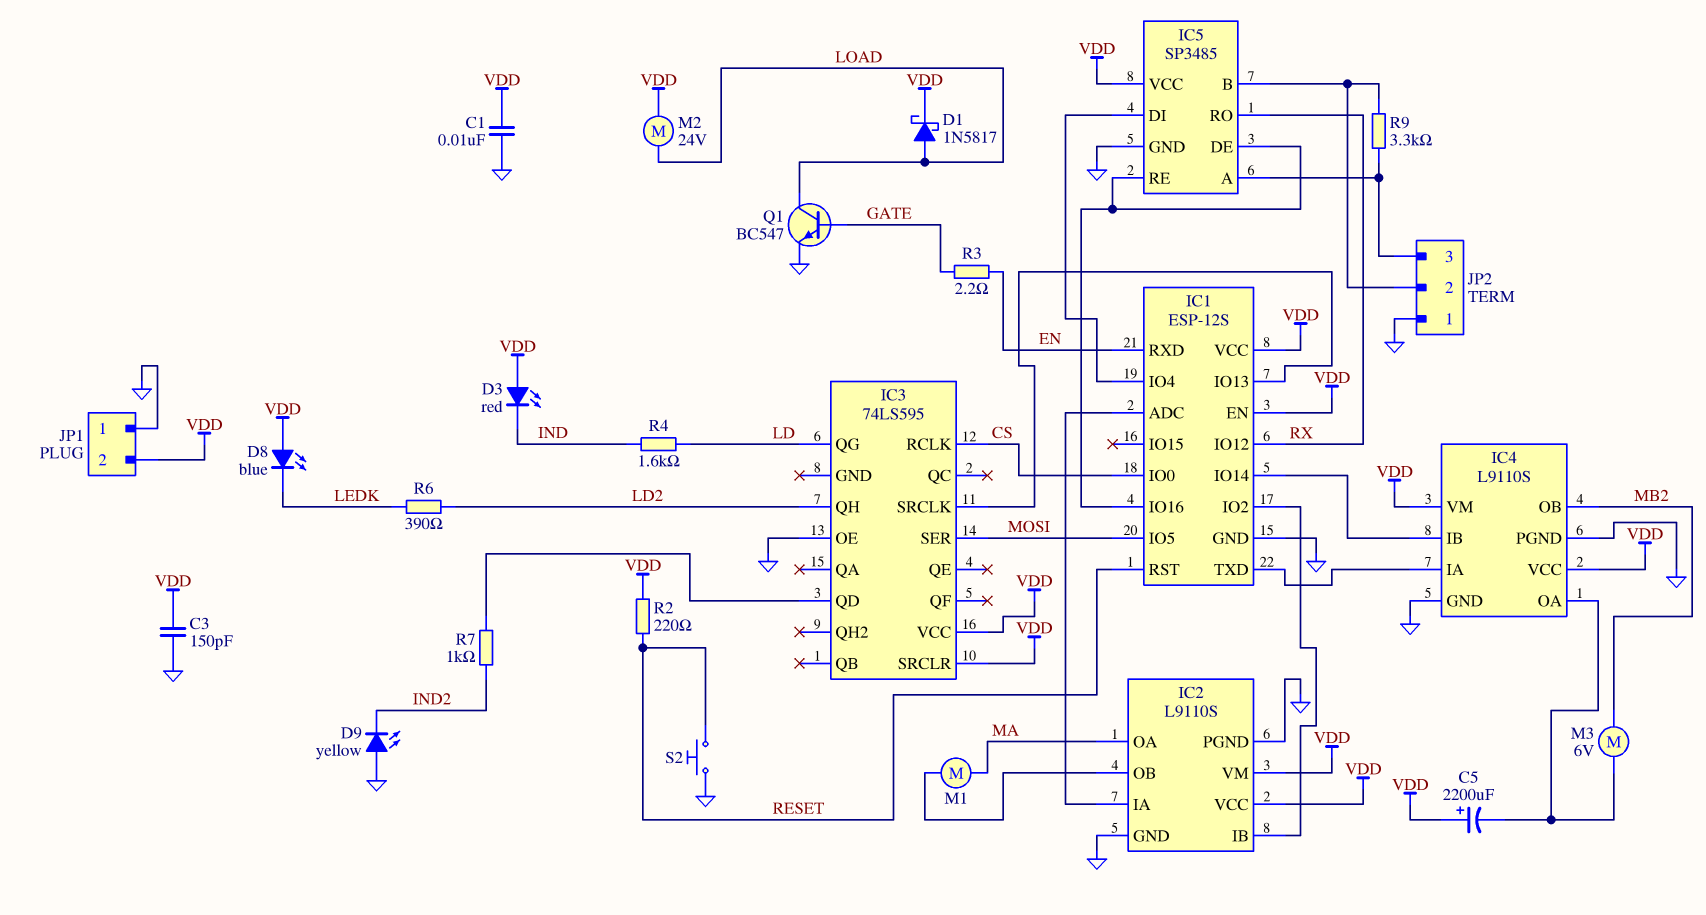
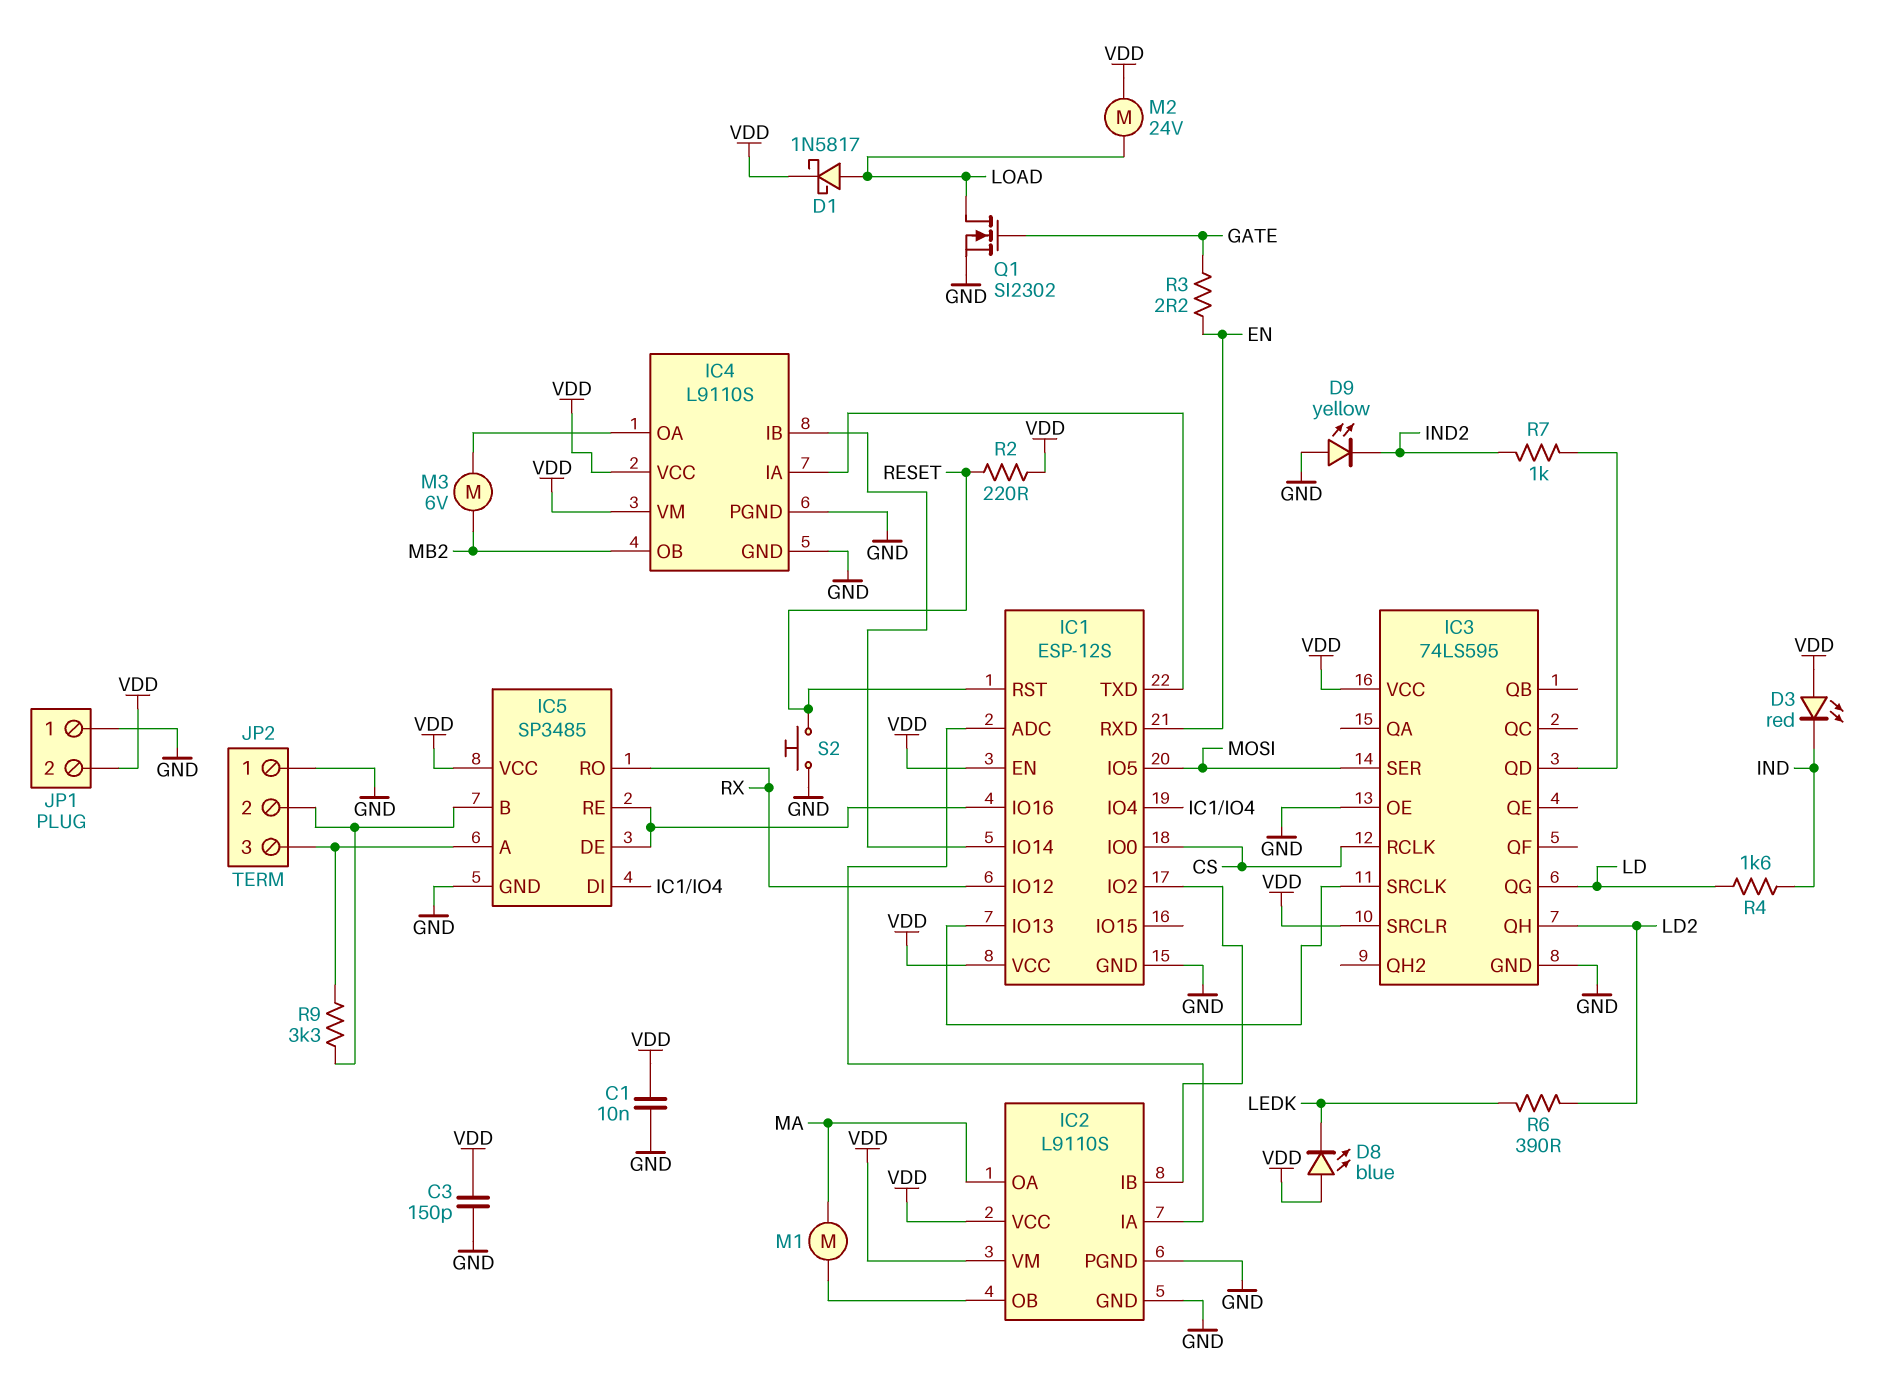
C5: 2200uF (plus VDD, minus IC4/OA) -> none
IC3 pin GND: none -> GND
Q1: NPN BC547 (B GATE, C LOAD, E GND) -> NMOS SI2302 (G GATE, D LOAD, S GND)

